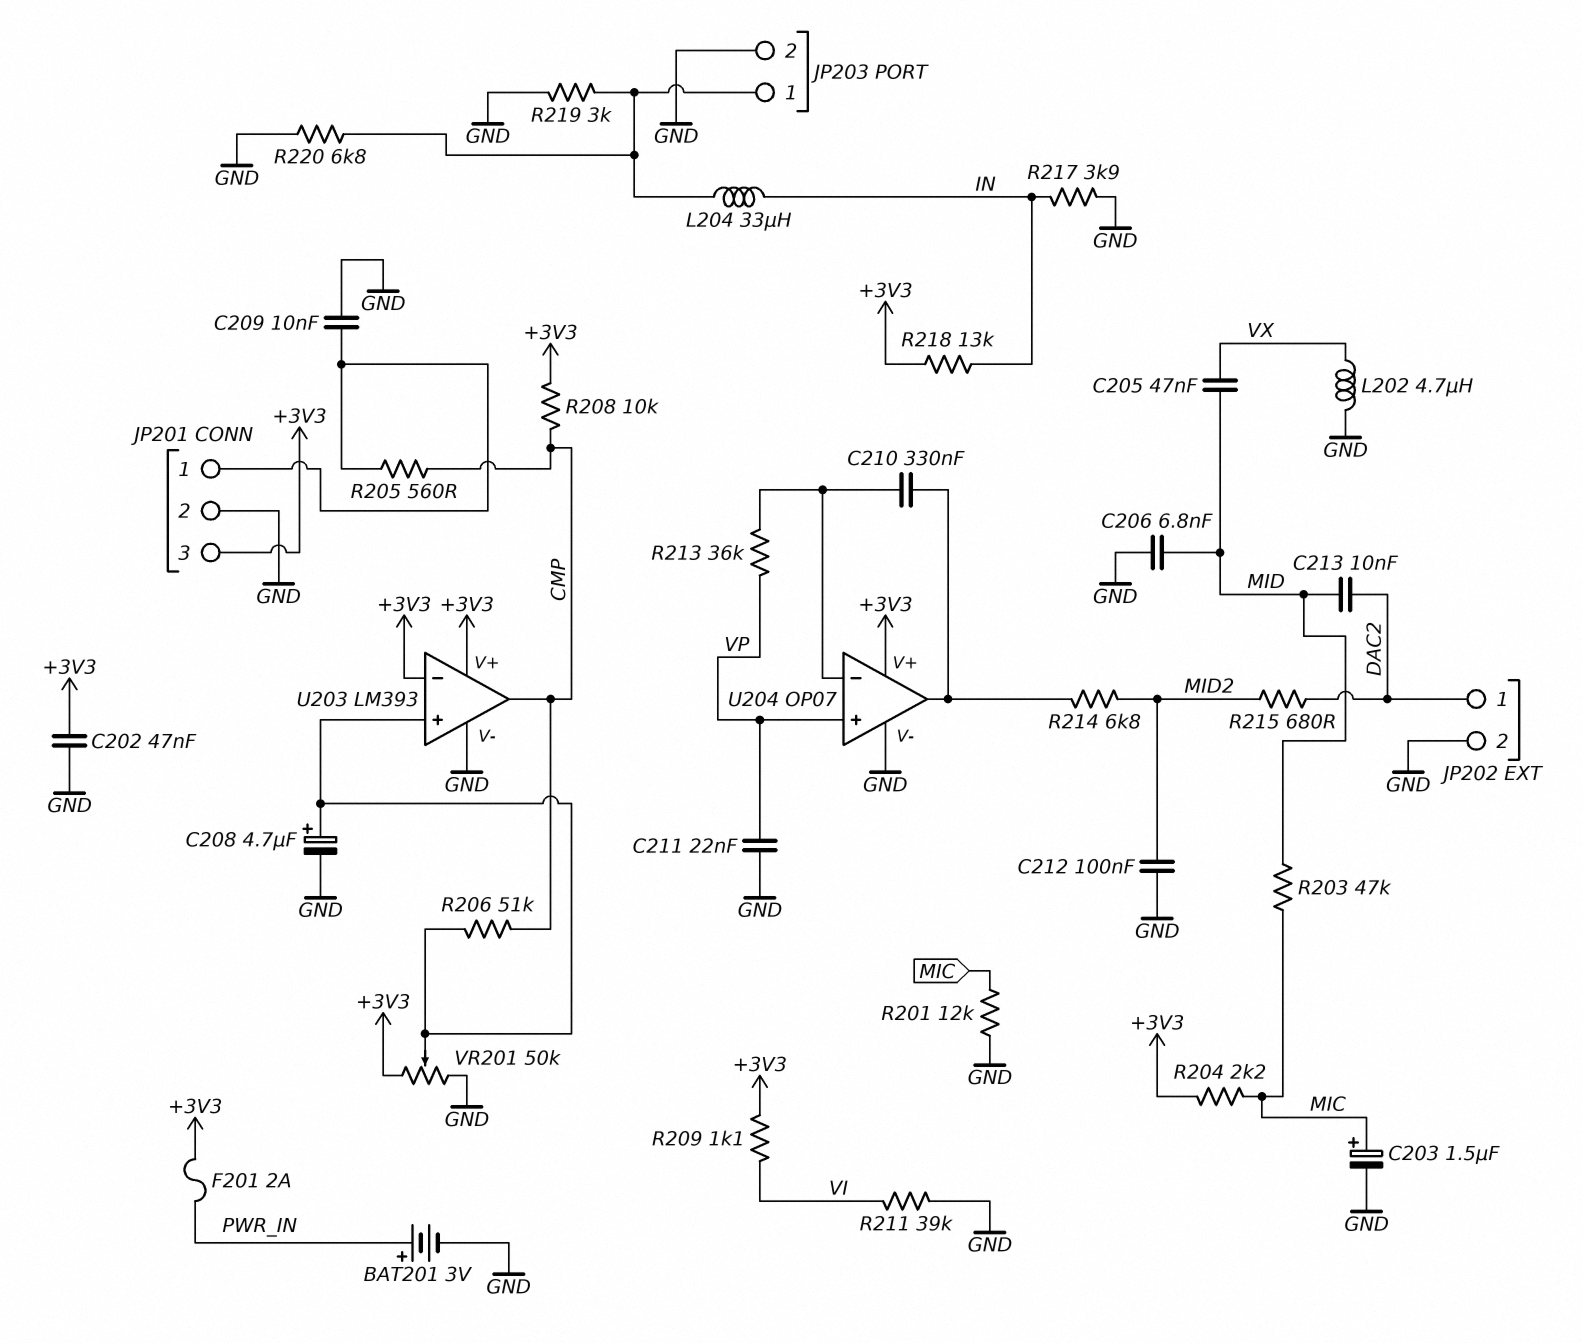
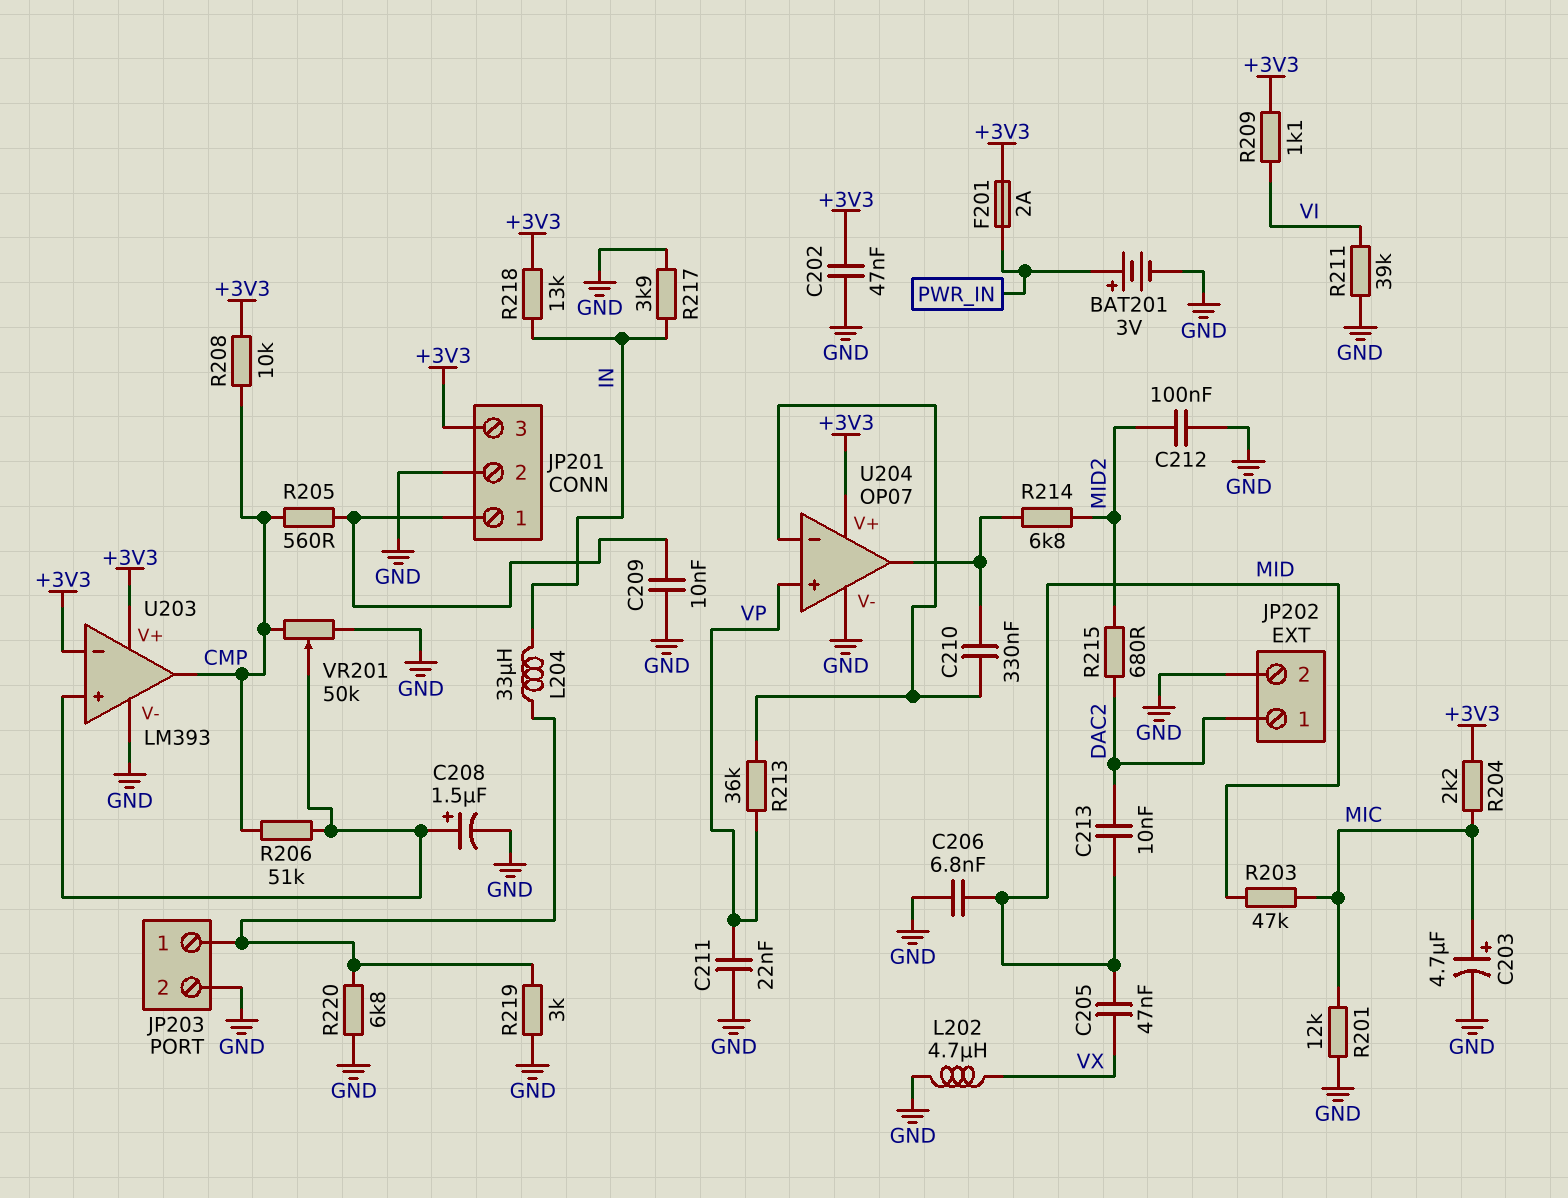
C203: 1.5uF (plus MIC, minus GND) -> 4.7uF (plus MIC, minus GND)
C208: 4.7uF (plus U203/in+, minus GND) -> 1.5uF (plus U203/in+, minus GND)
VR201: 50k (+3V3, GND, wiper U203/in+) -> 50k (CMP, GND, wiper U203/in+)

